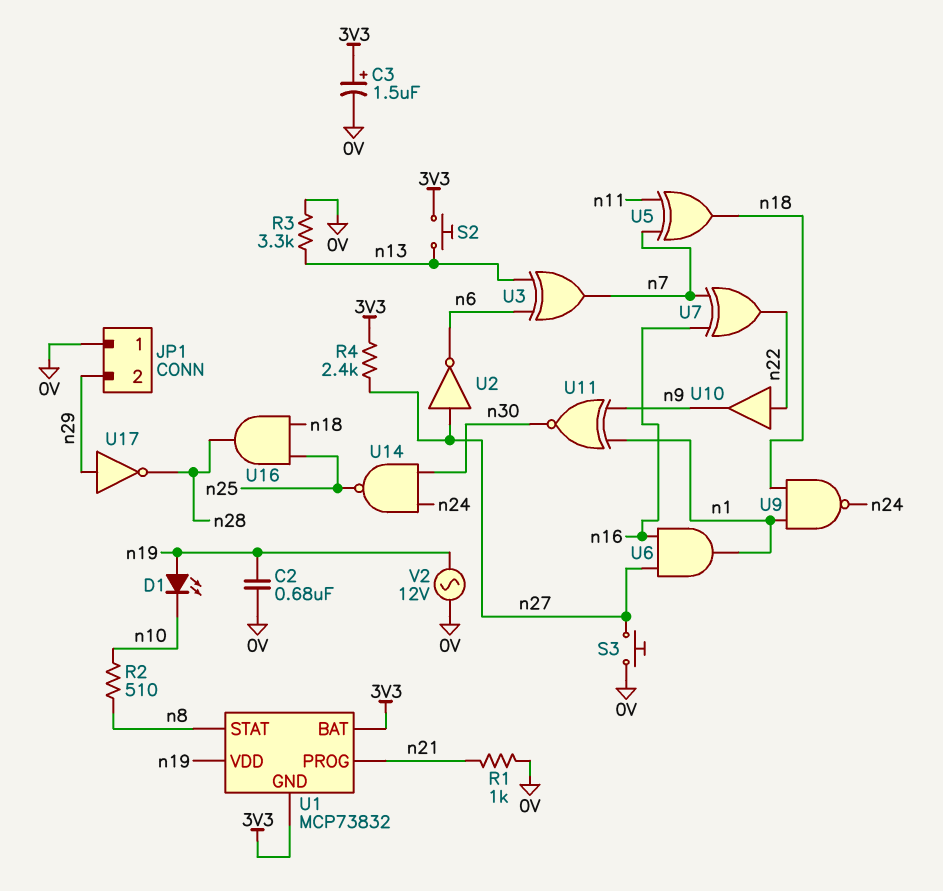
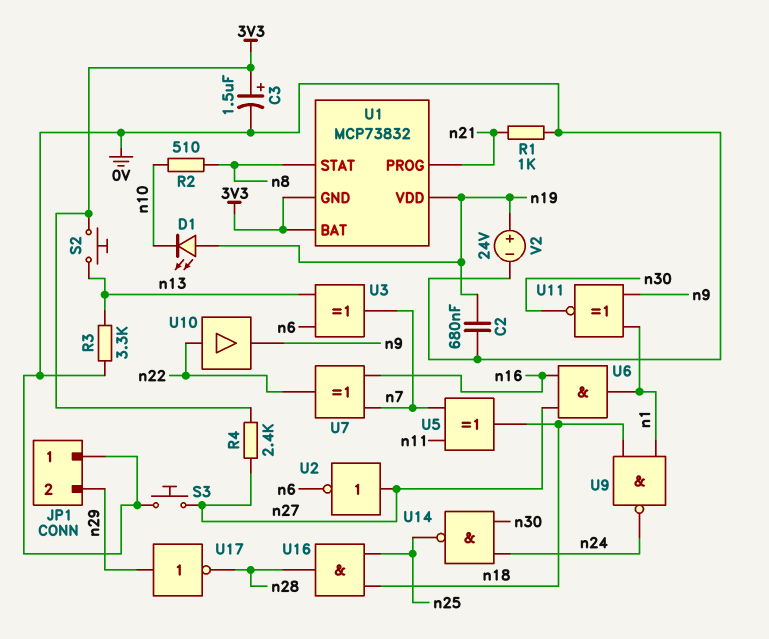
V2: AC 12V (0V, n19) -> 24V (plus n19, minus 0V)

